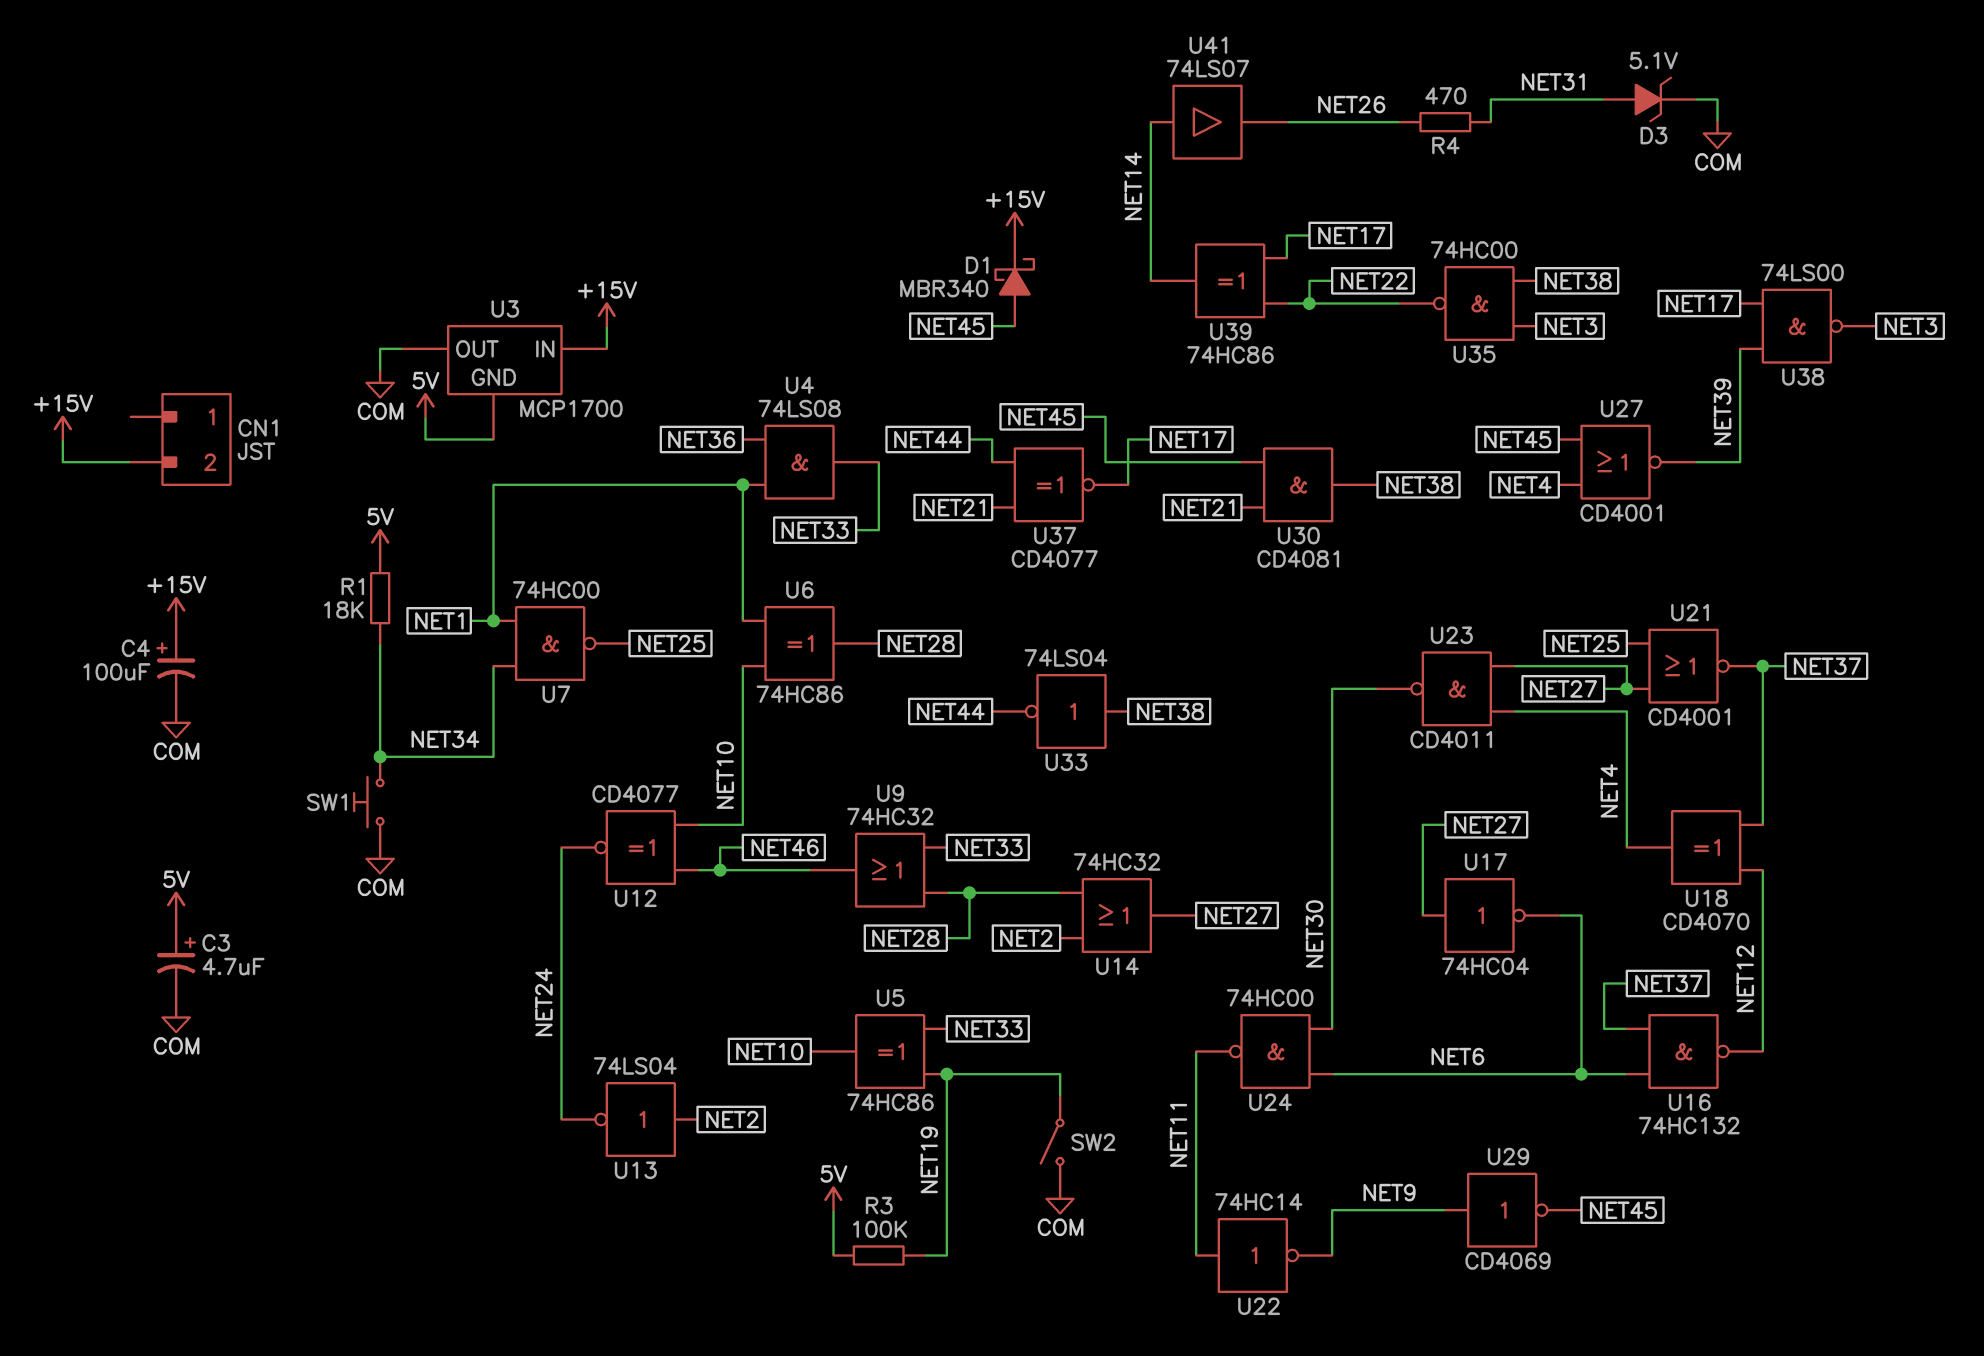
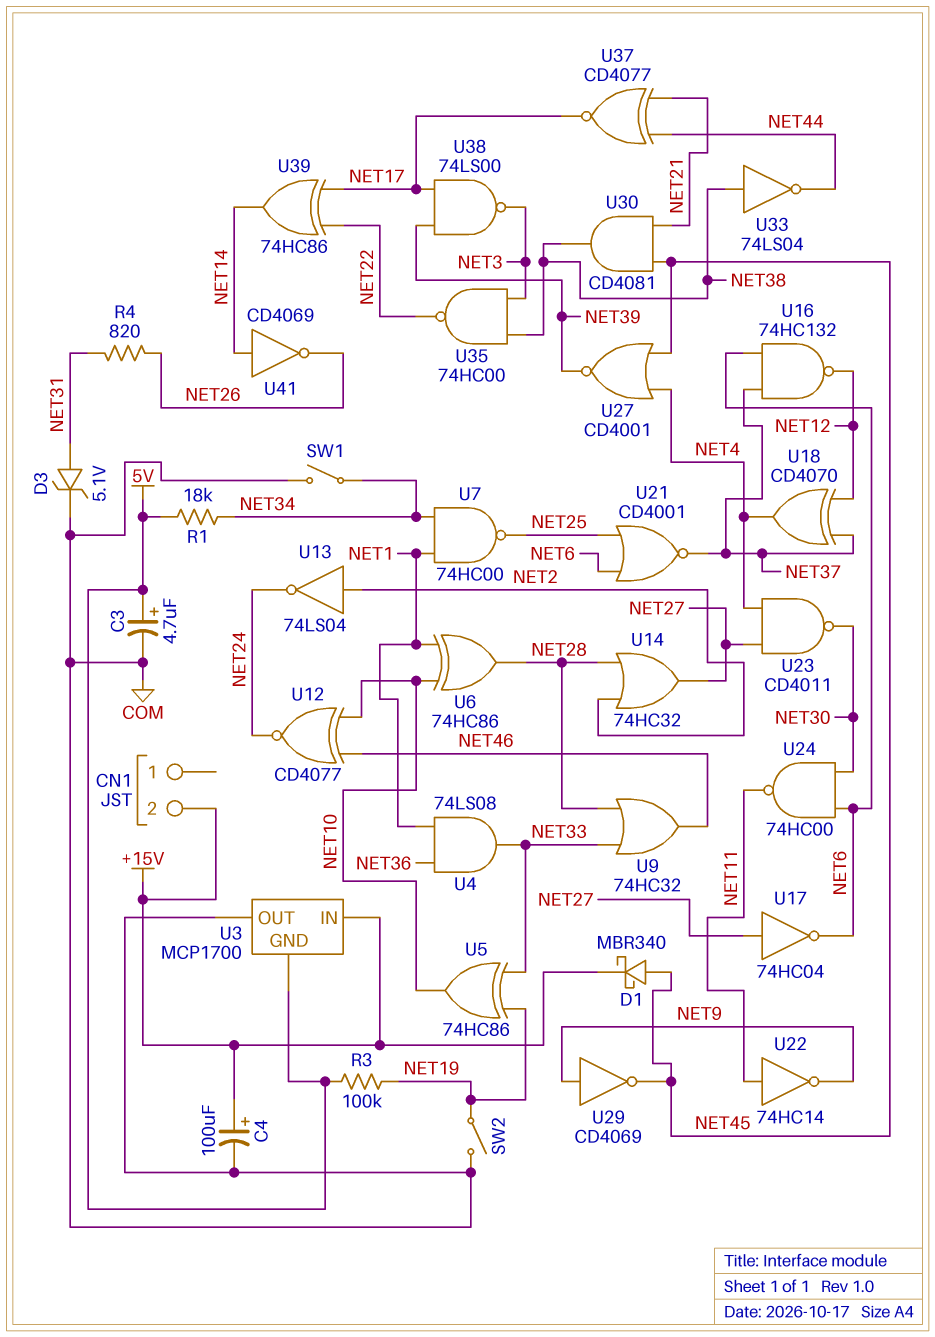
R4: 470 (NET26, NET31) -> 820 (NET26, NET31)
SW1: button (COM, NET34) -> switch (COM, NET34)
U21: NOR CD4001 (in NET25, in NET27, out NET37) -> NOR CD4001 (in NET6, in NET25, out NET37)
U41: buffer 74LS07 (in NET14, out NET26) -> NOT CD4069 (in NET14, out NET26)

